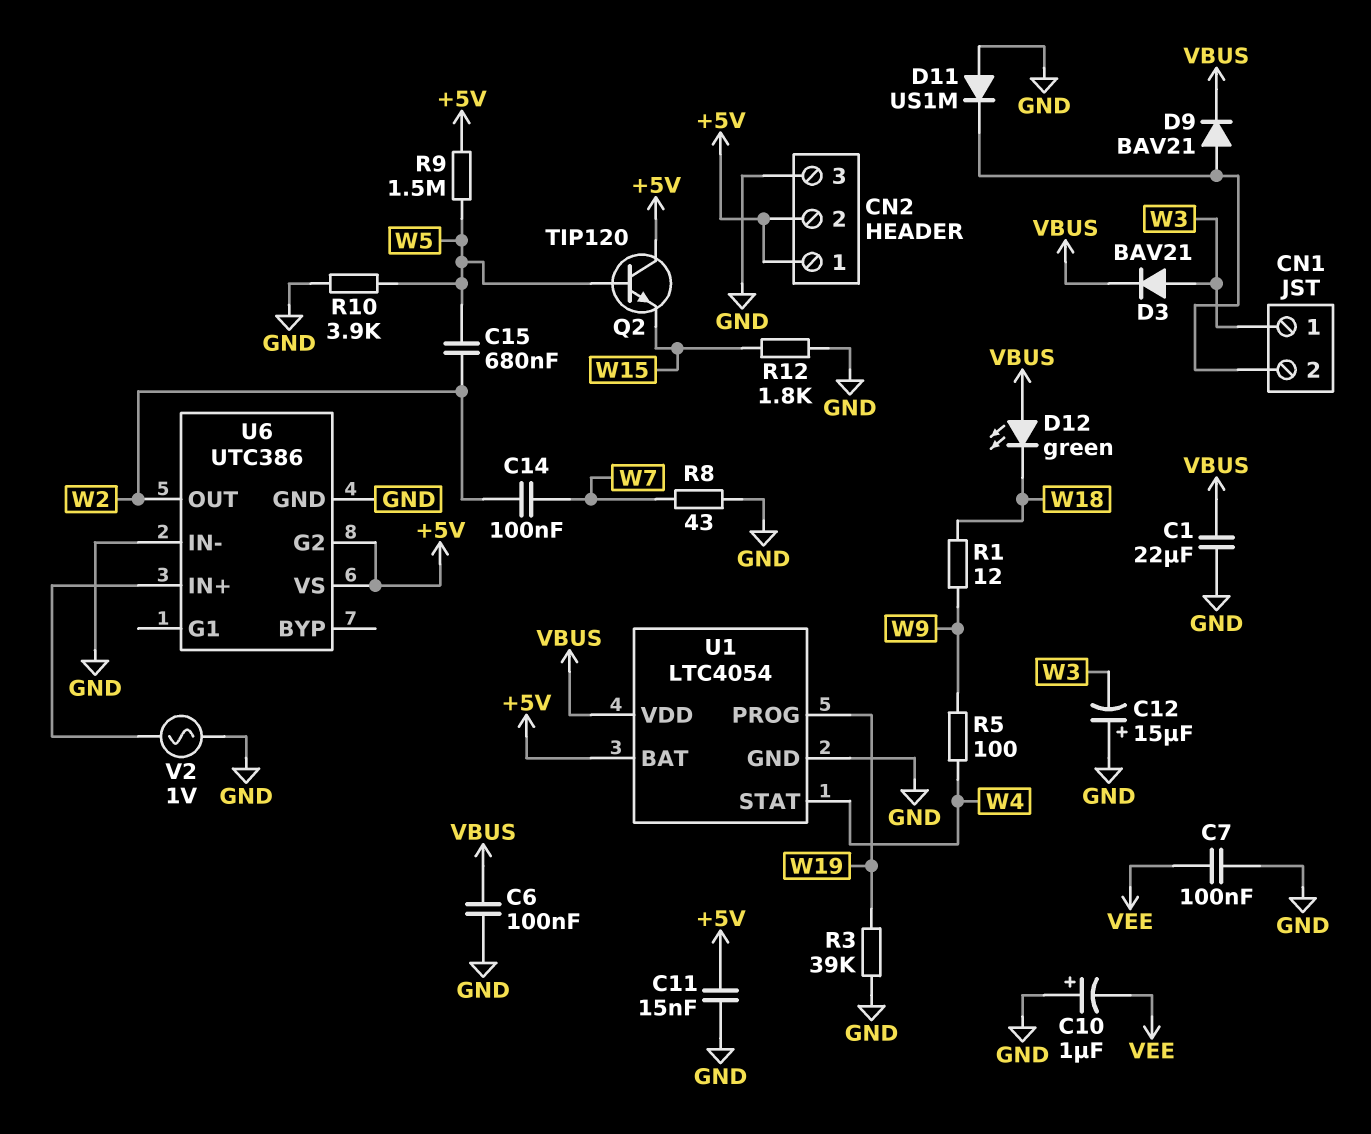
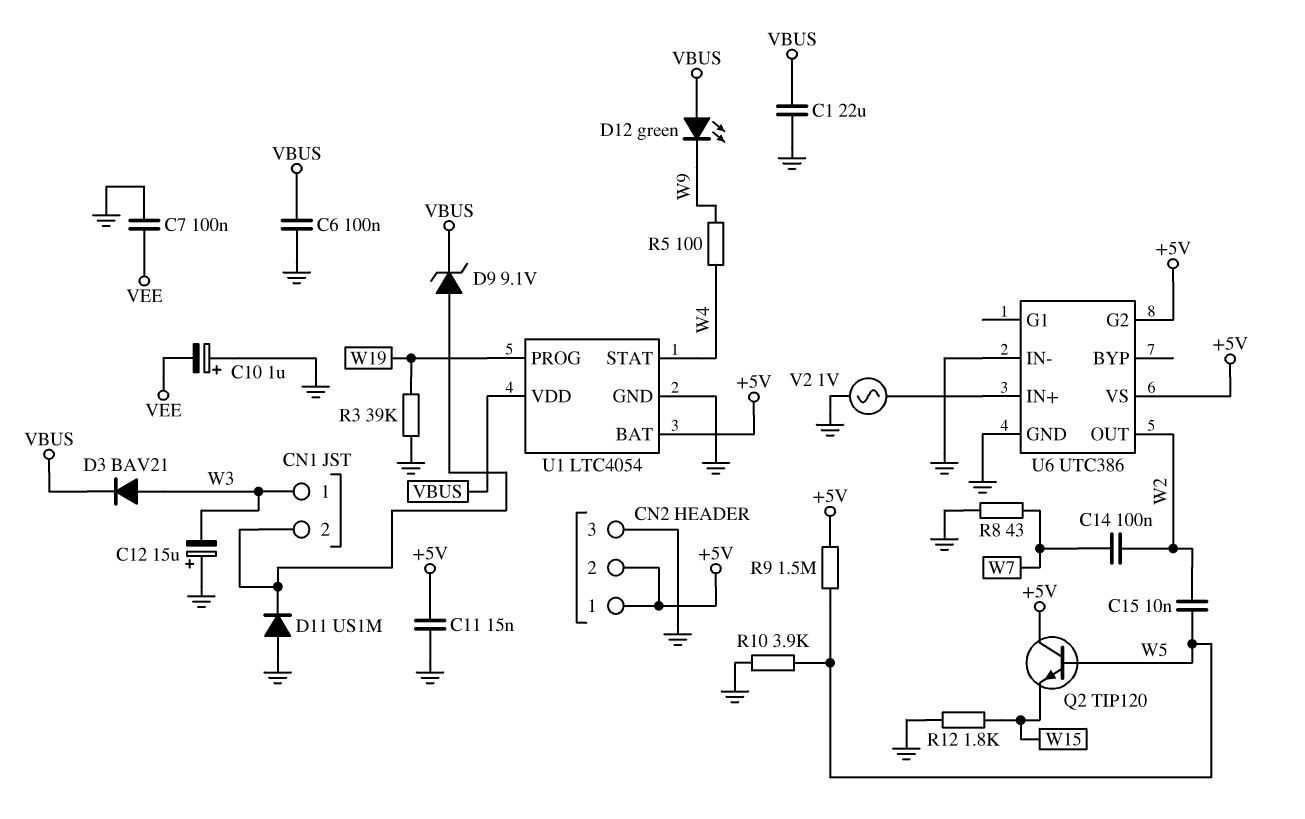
C15: 680nF (W2, W5) -> 10nF (W2, W5)
D9: diode BAV21 (A CN1/2, K VBUS) -> zener 9.1V (A CN1/2, K VBUS)
D12: LED green (A VBUS, K W18) -> LED green (A VBUS, K W9)
R1: 12 (W9, W18) -> none

